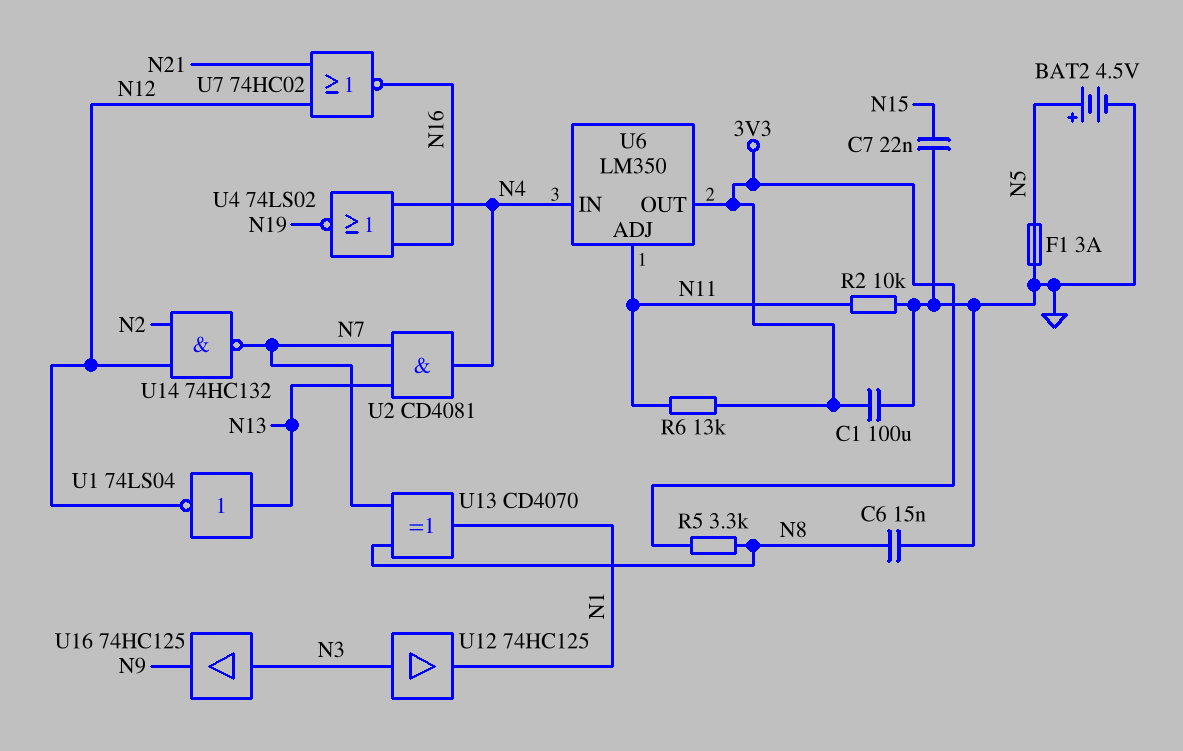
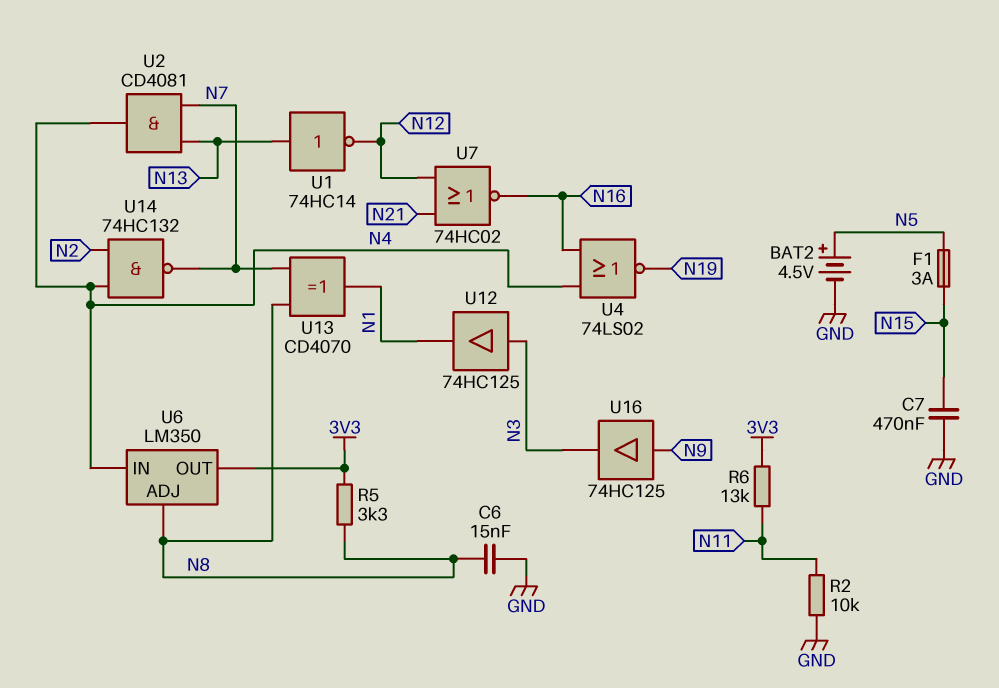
C1: 100uF (3V3, GND) -> none
C7: 22nF (GND, N15) -> 470nF (GND, N15)
F1: 3A (GND, N5) -> 3A (N5, N15)
U1: NOT 74LS04 (in N13, out N12) -> NOT 74HC14 (in N13, out N12)
U6 pin ADJ: N11 -> N8
U14: NAND 74HC132 (in N2, in N12, out N7) -> NAND 74HC132 (in N2, in N4, out N7)
U16: buffer 74HC125 (in N3, out N9) -> buffer 74HC125 (in N9, out N3)

